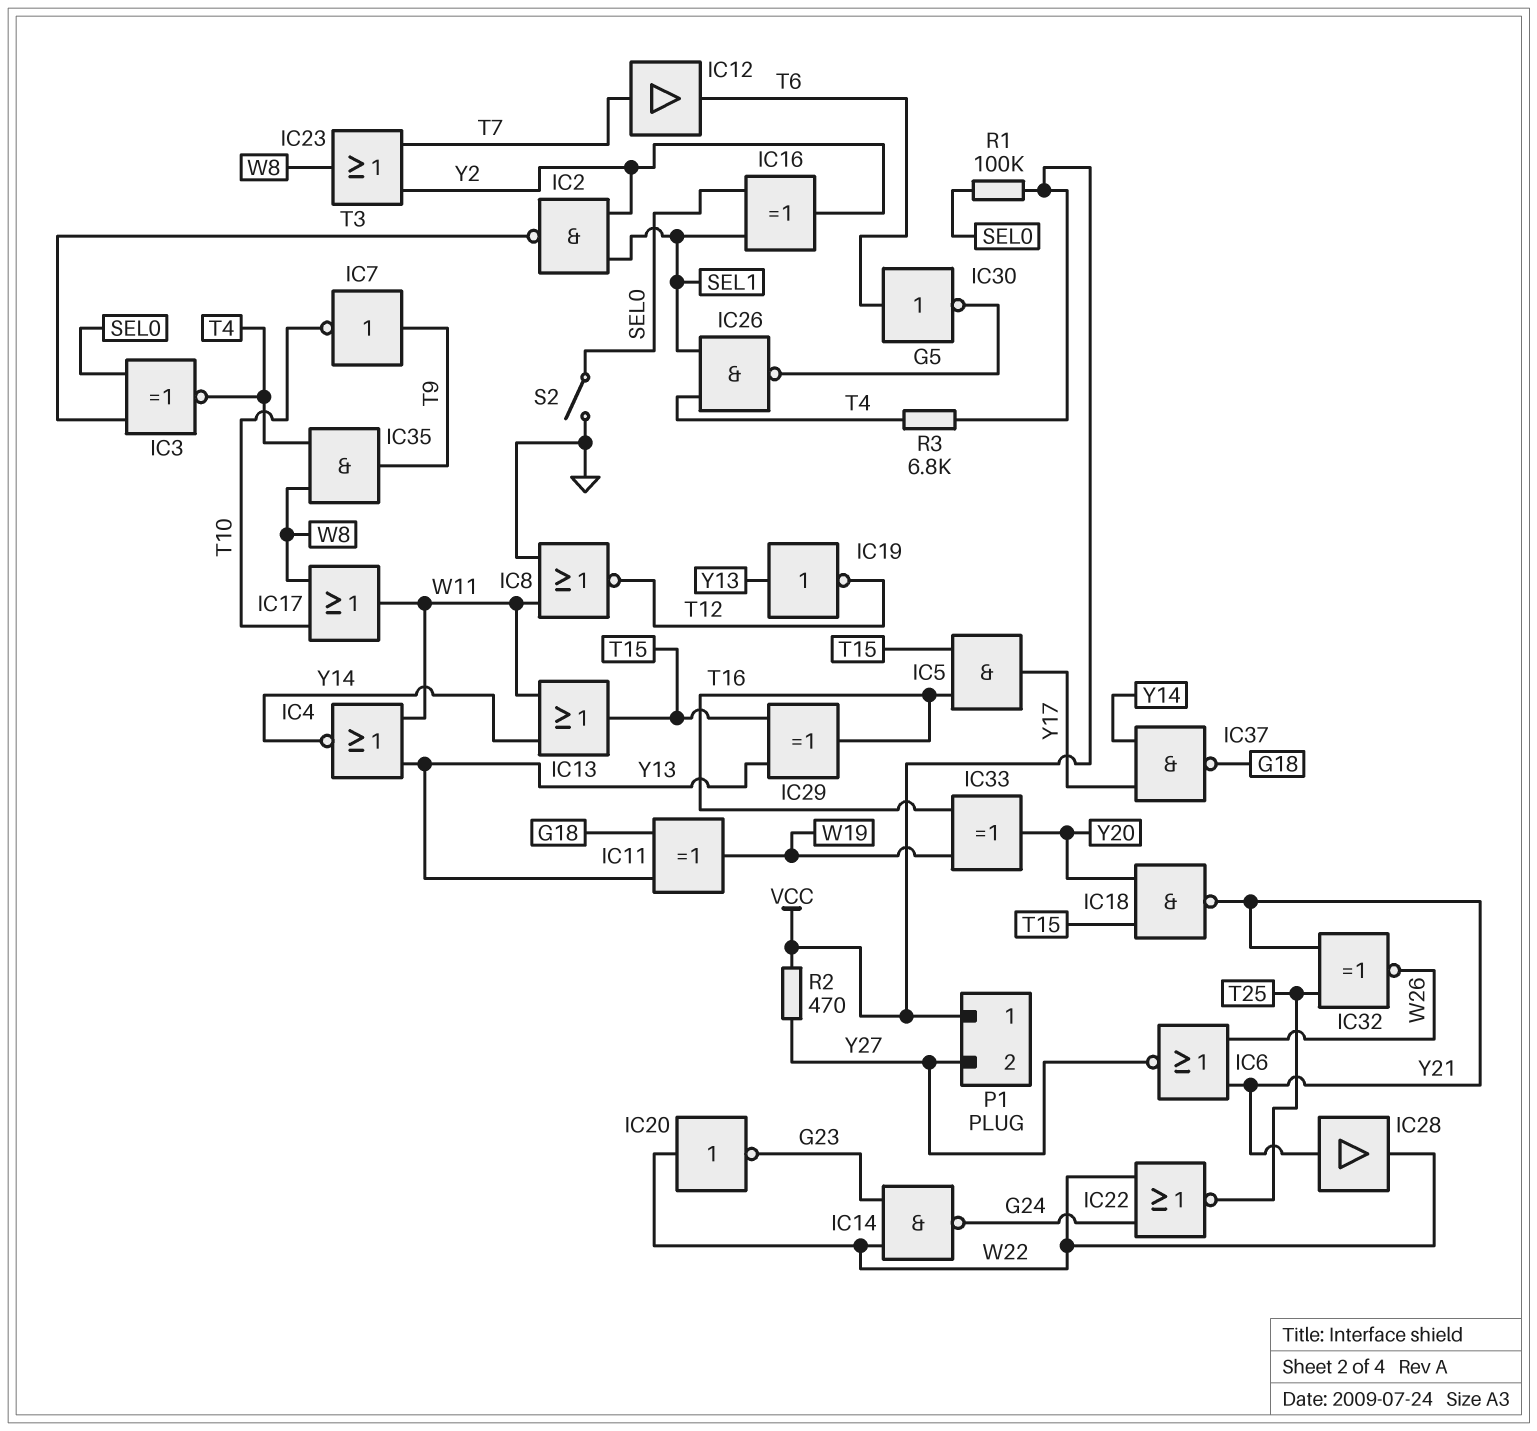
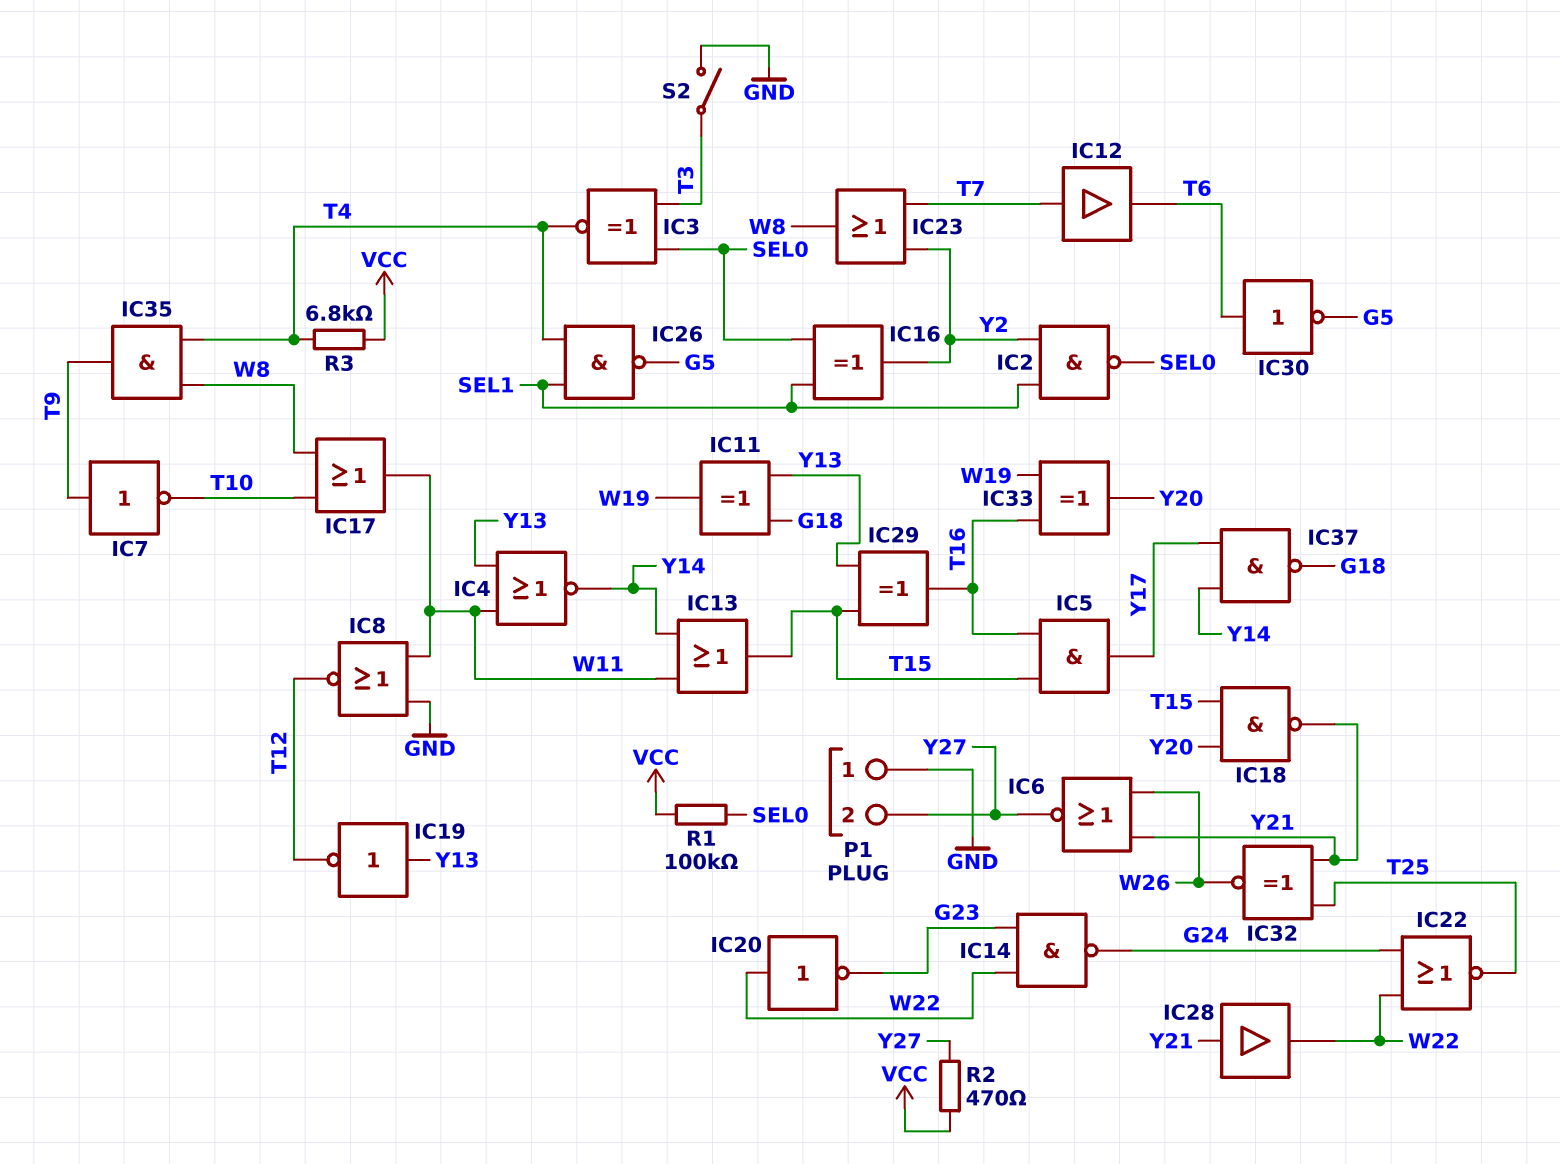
IC2: NAND (in SEL1, in Y2, out T3) -> NAND (in SEL1, in Y2, out SEL0)
P1 pin 1: VCC -> GND
S2: switch (GND, SEL0) -> switch (GND, T3)

